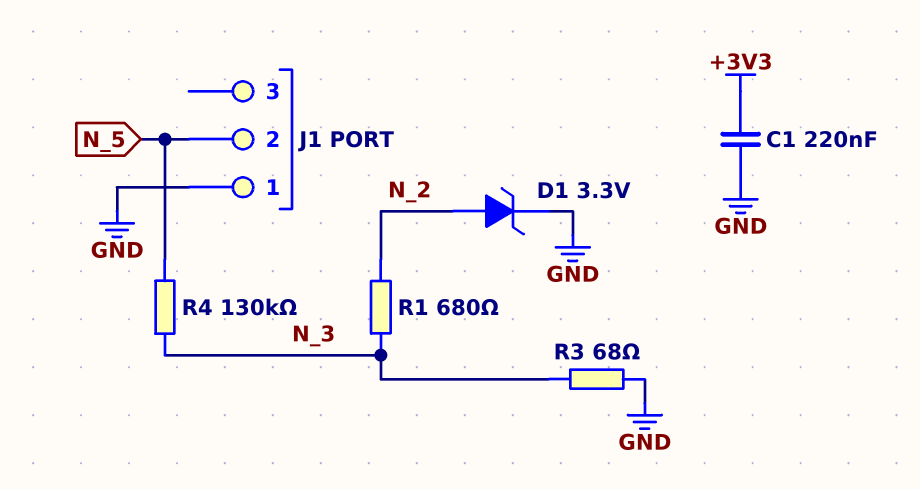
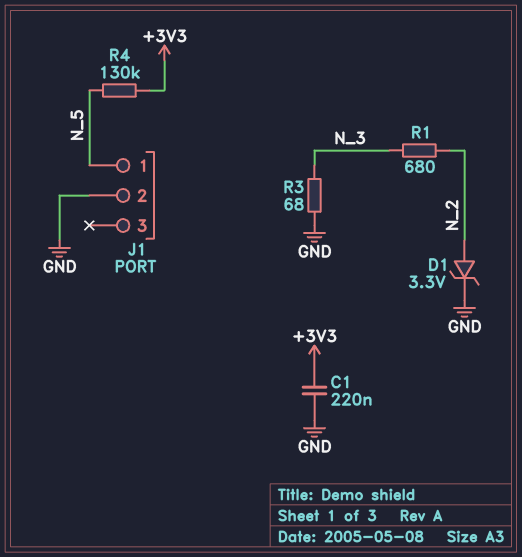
J1 pin 1: GND -> N_5
J1 pin 2: N_5 -> GND
R4: 130k (N_3, N_5) -> 130k (+3V3, N_5)

